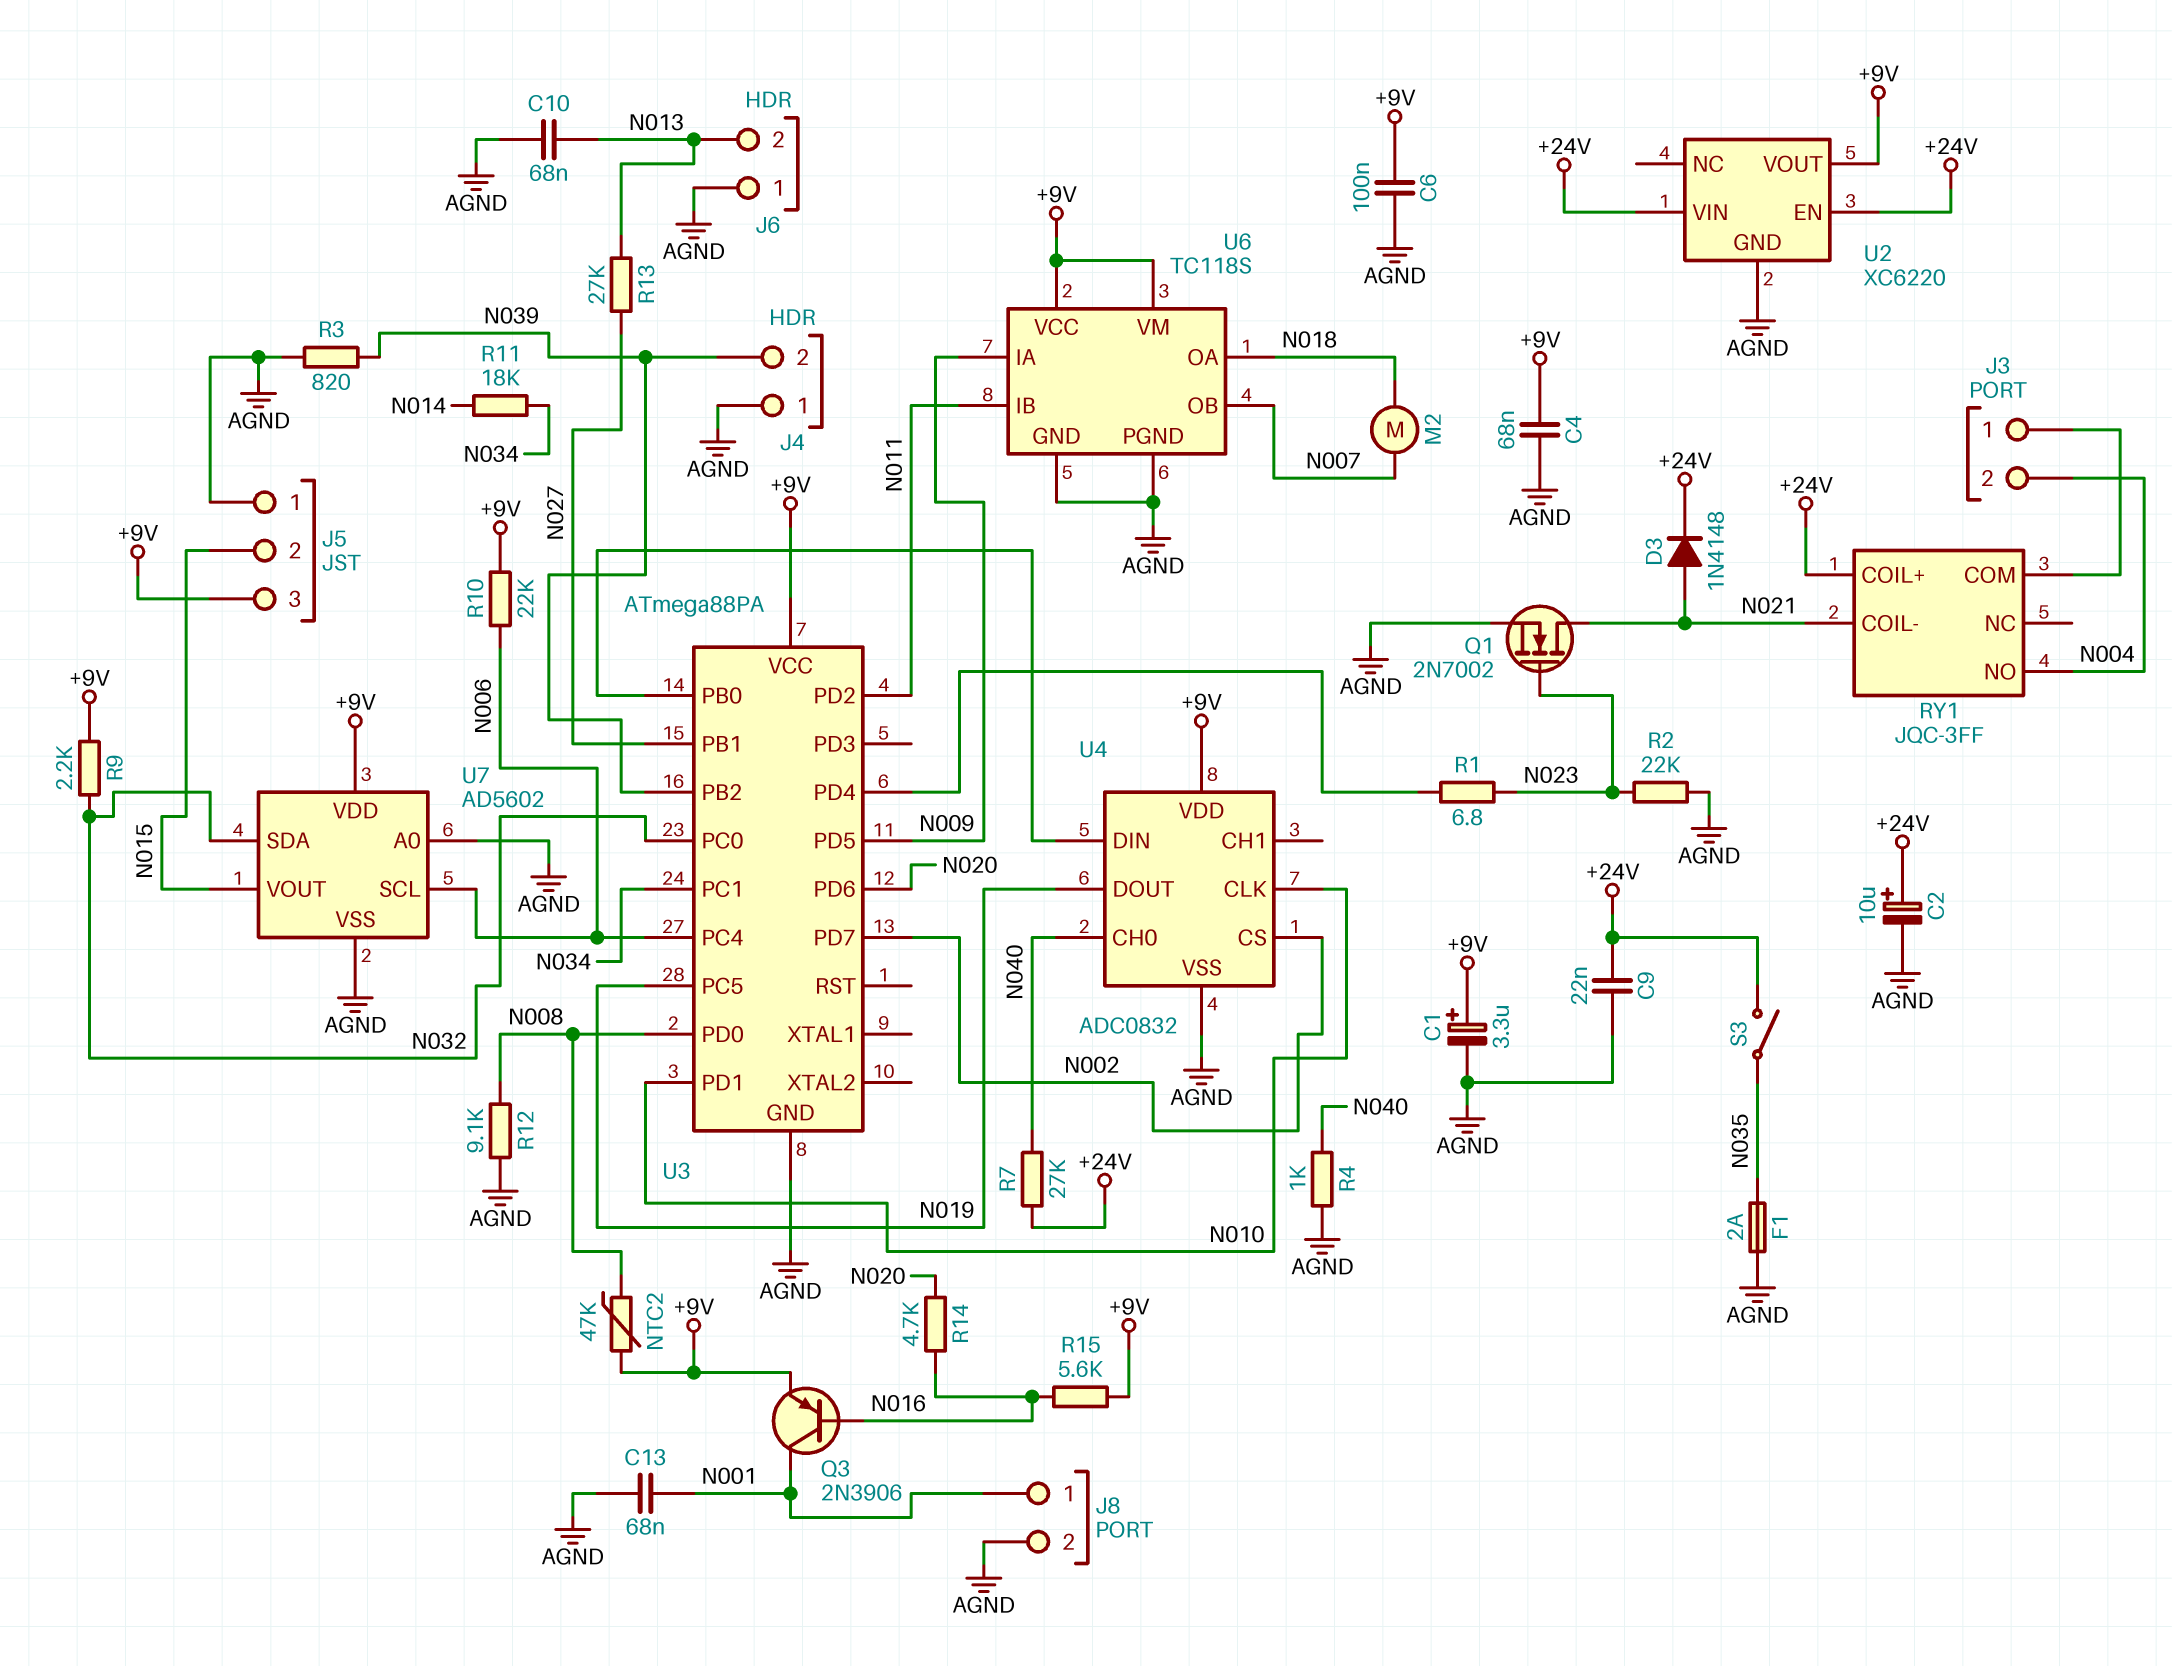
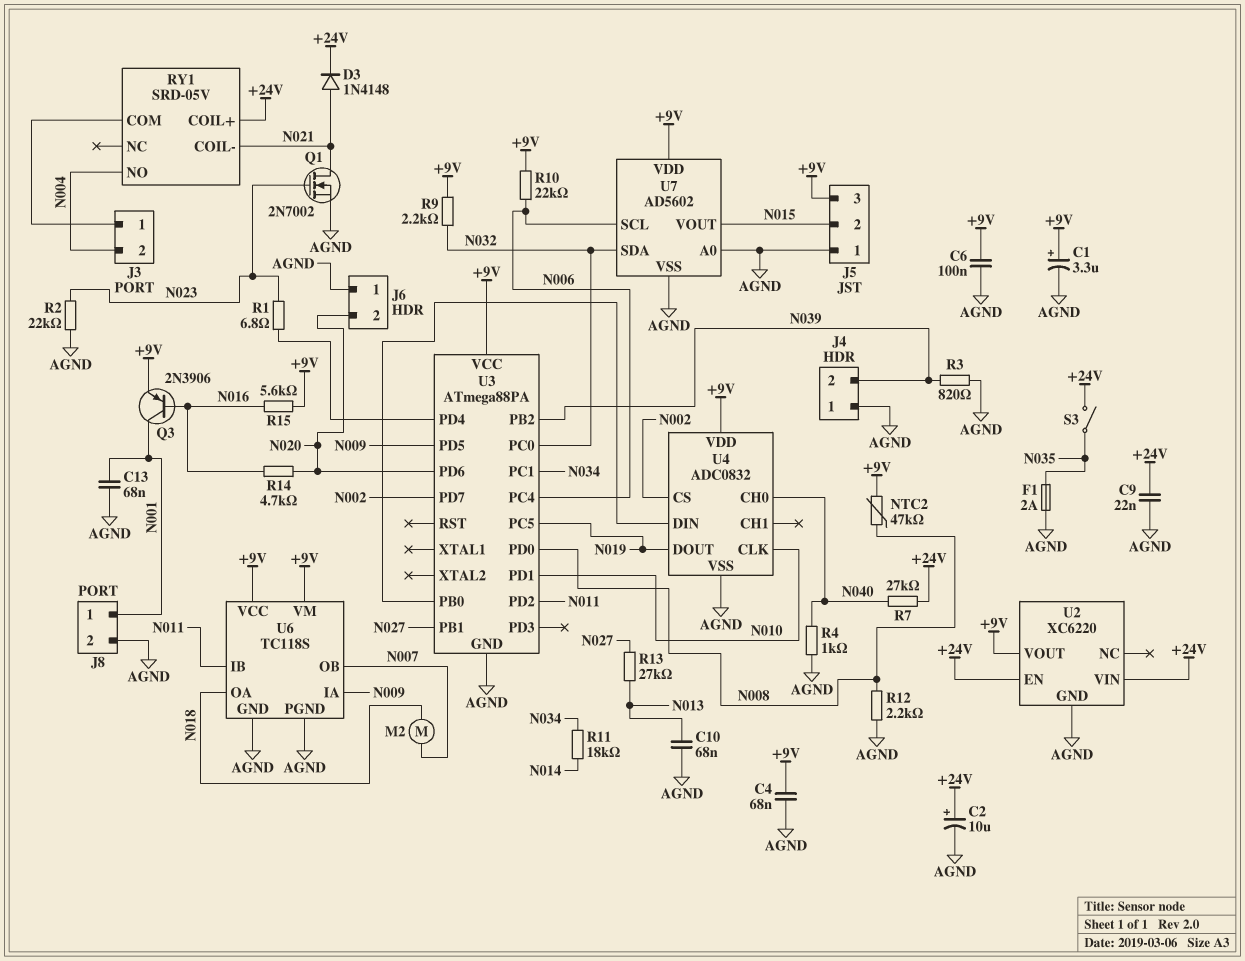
J6 pin 2: N013 -> N020
R12: 9.1k (AGND, N008) -> 2.2k (AGND, N008)
RY1: JQC-3FF -> SRD-05V

